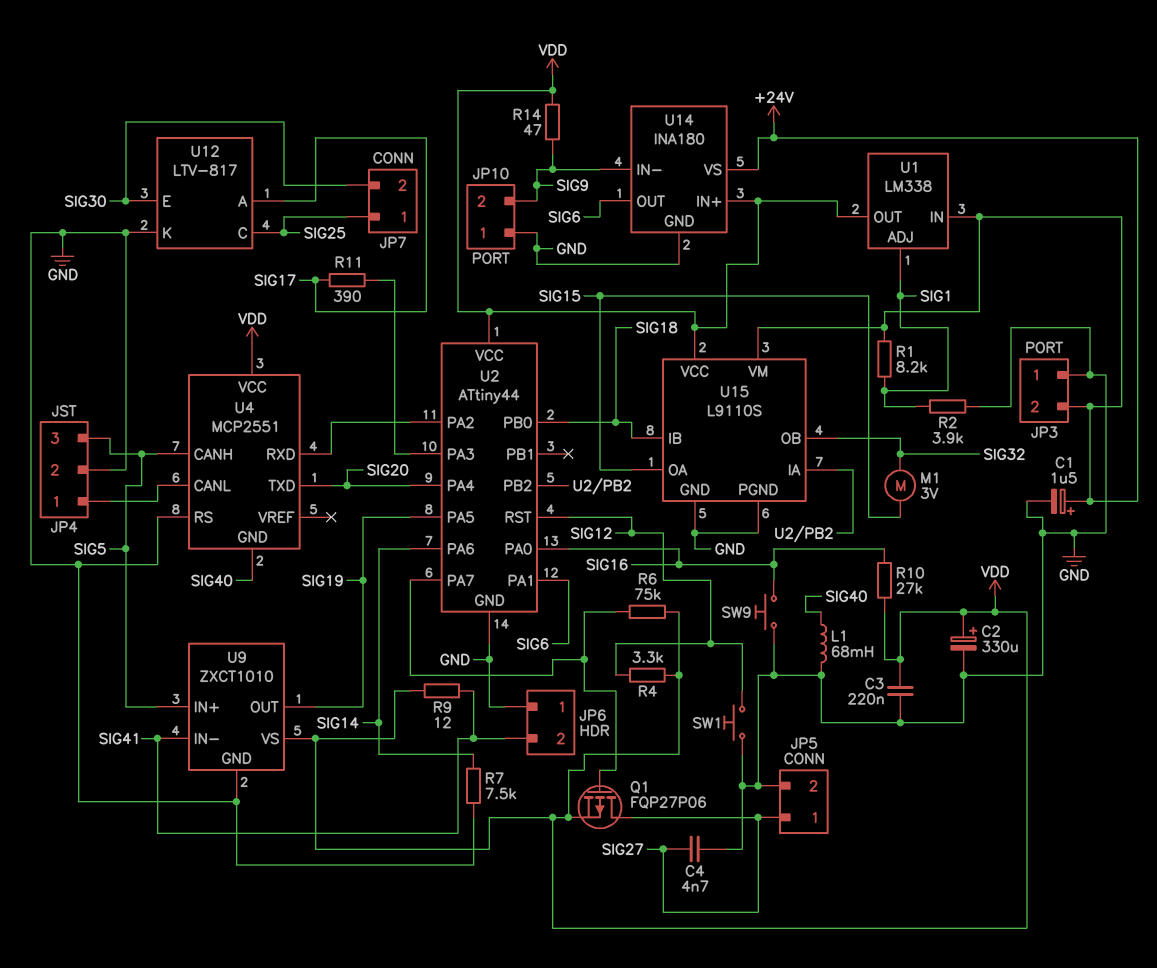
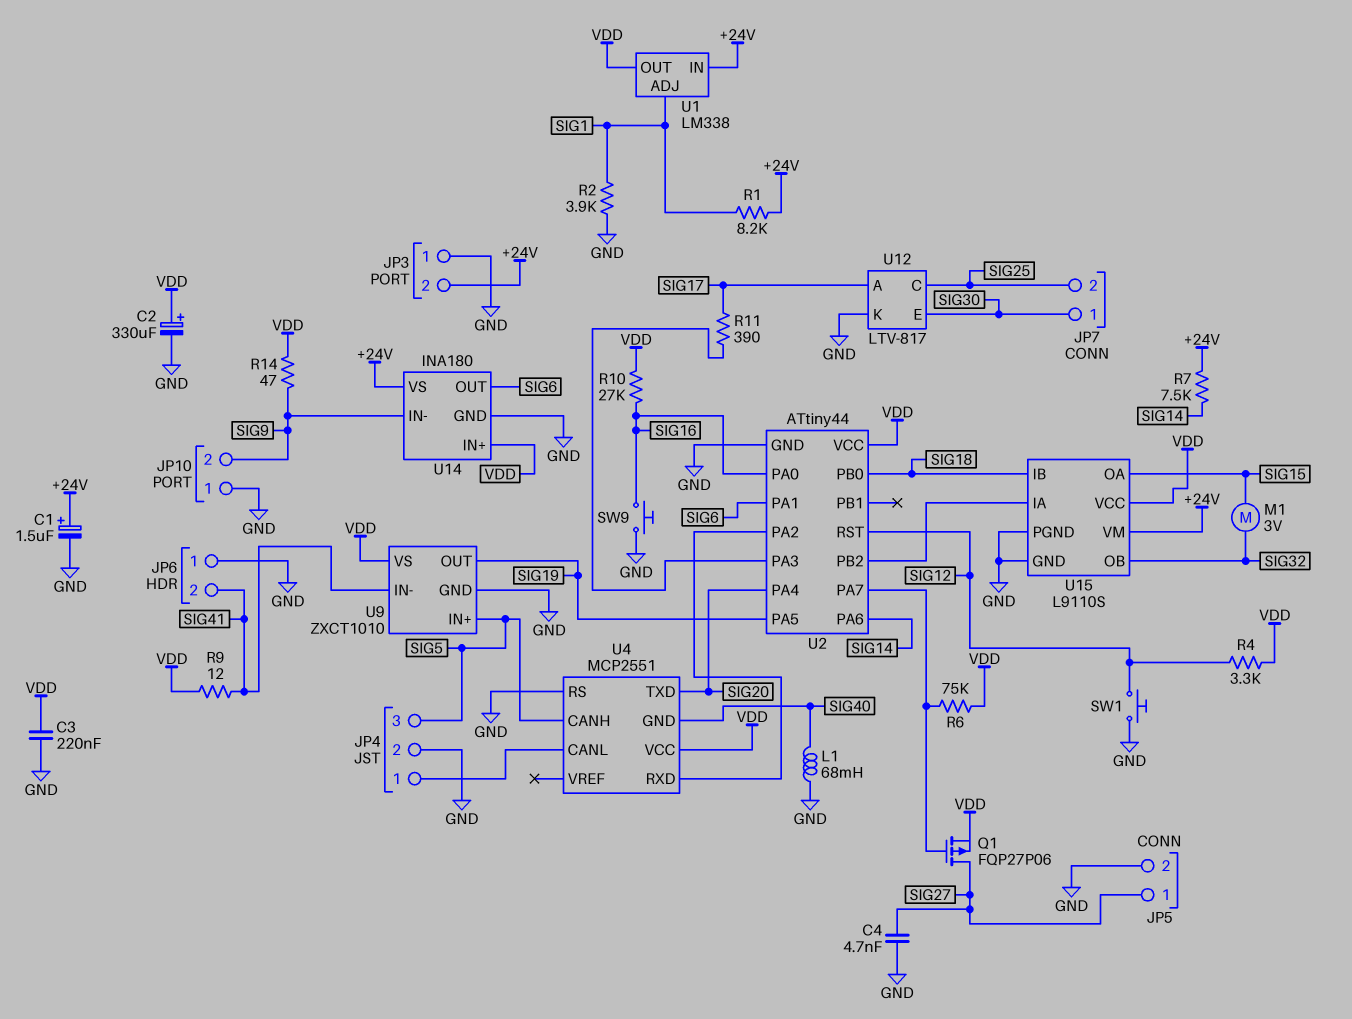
JP7 pin 1: SIG25 -> SIG30
JP7 pin 2: SIG30 -> SIG25
R7: 7.5k (GND, SIG14) -> 7.5k (+24V, SIG14)

